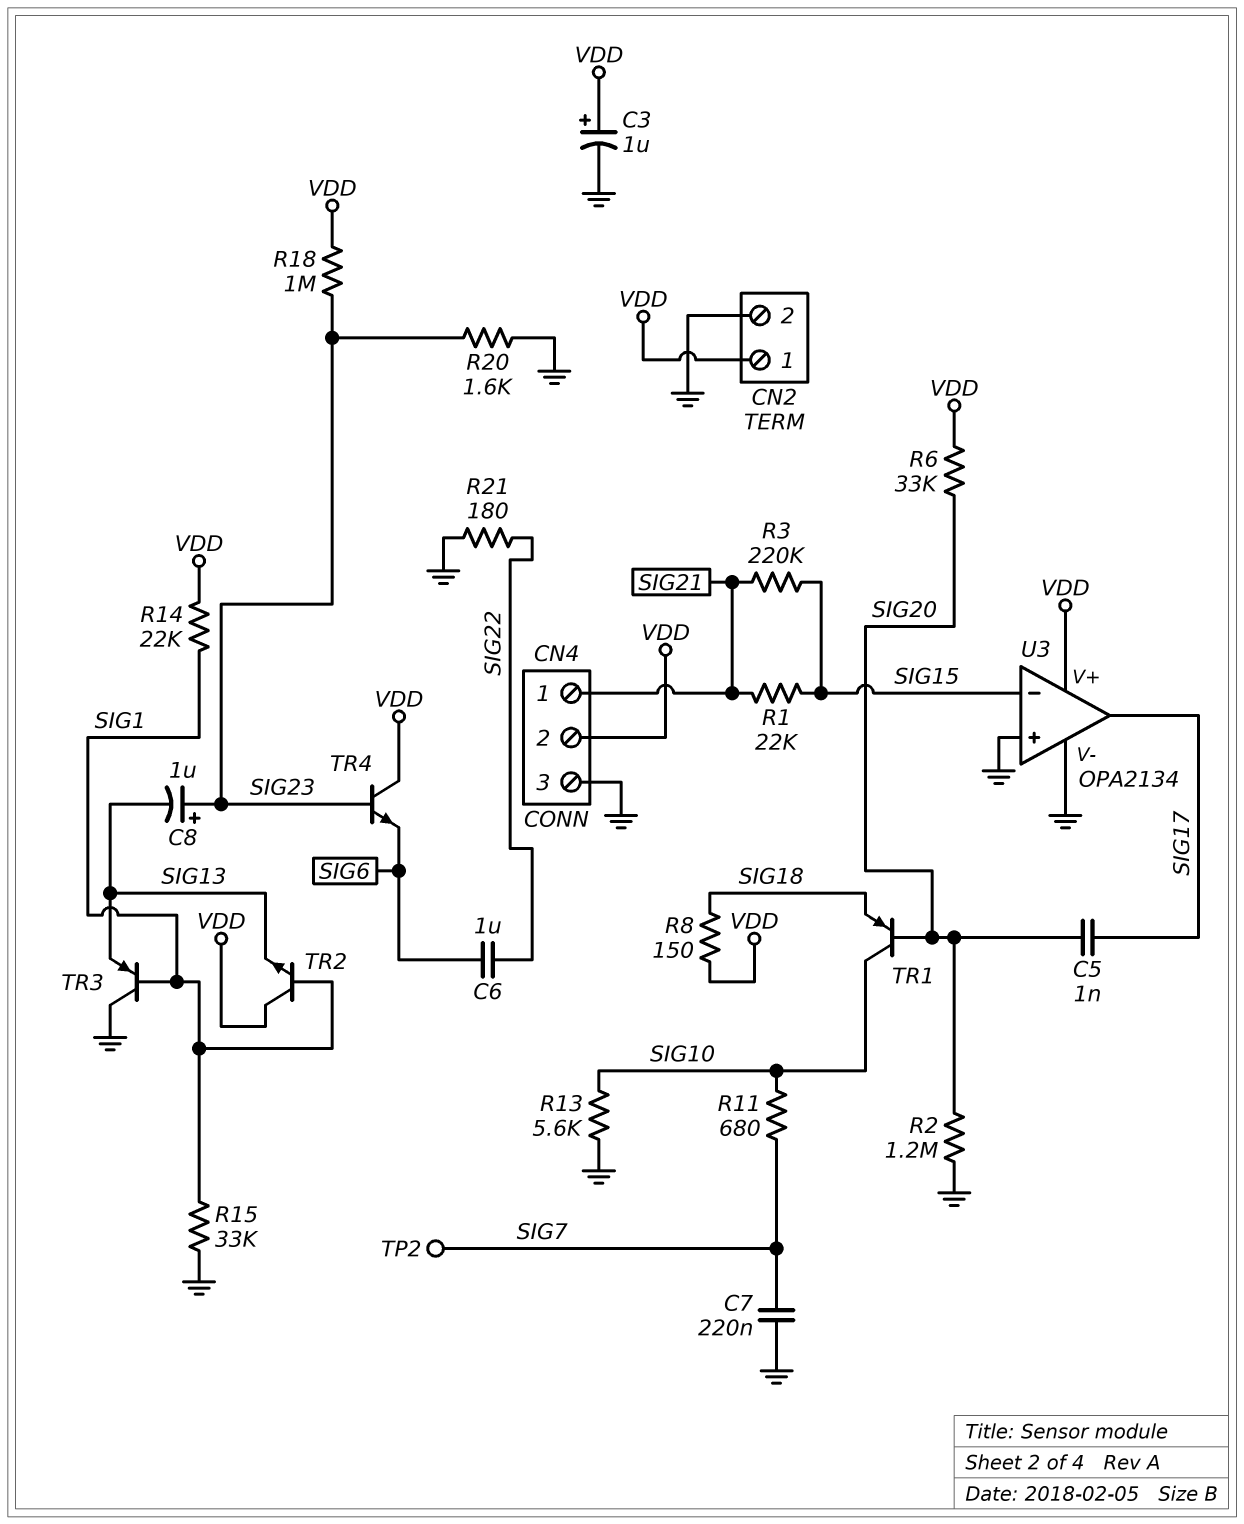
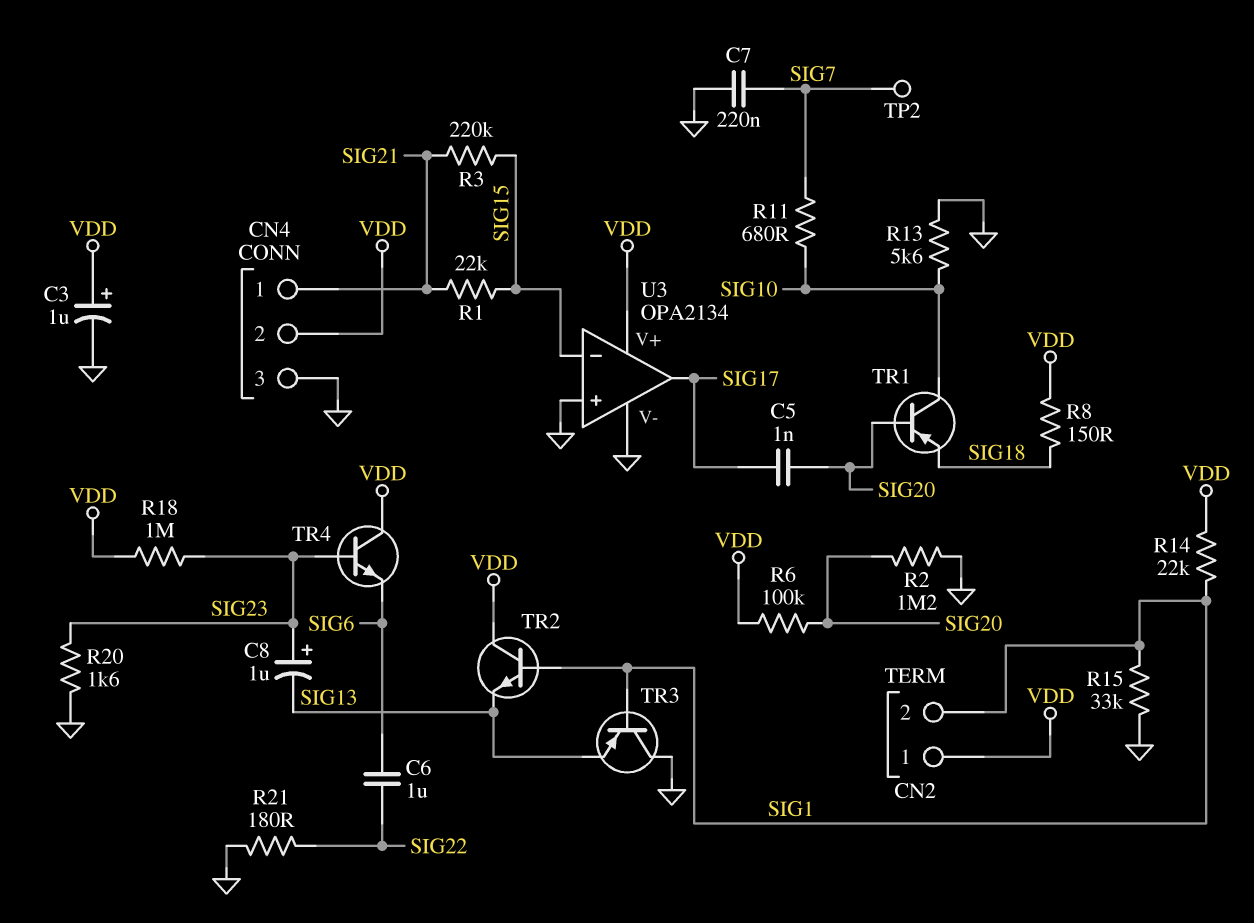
CN2 pin 2: GND -> SIG1
R6: 33k (SIG20, VDD) -> 100k (SIG20, VDD)

